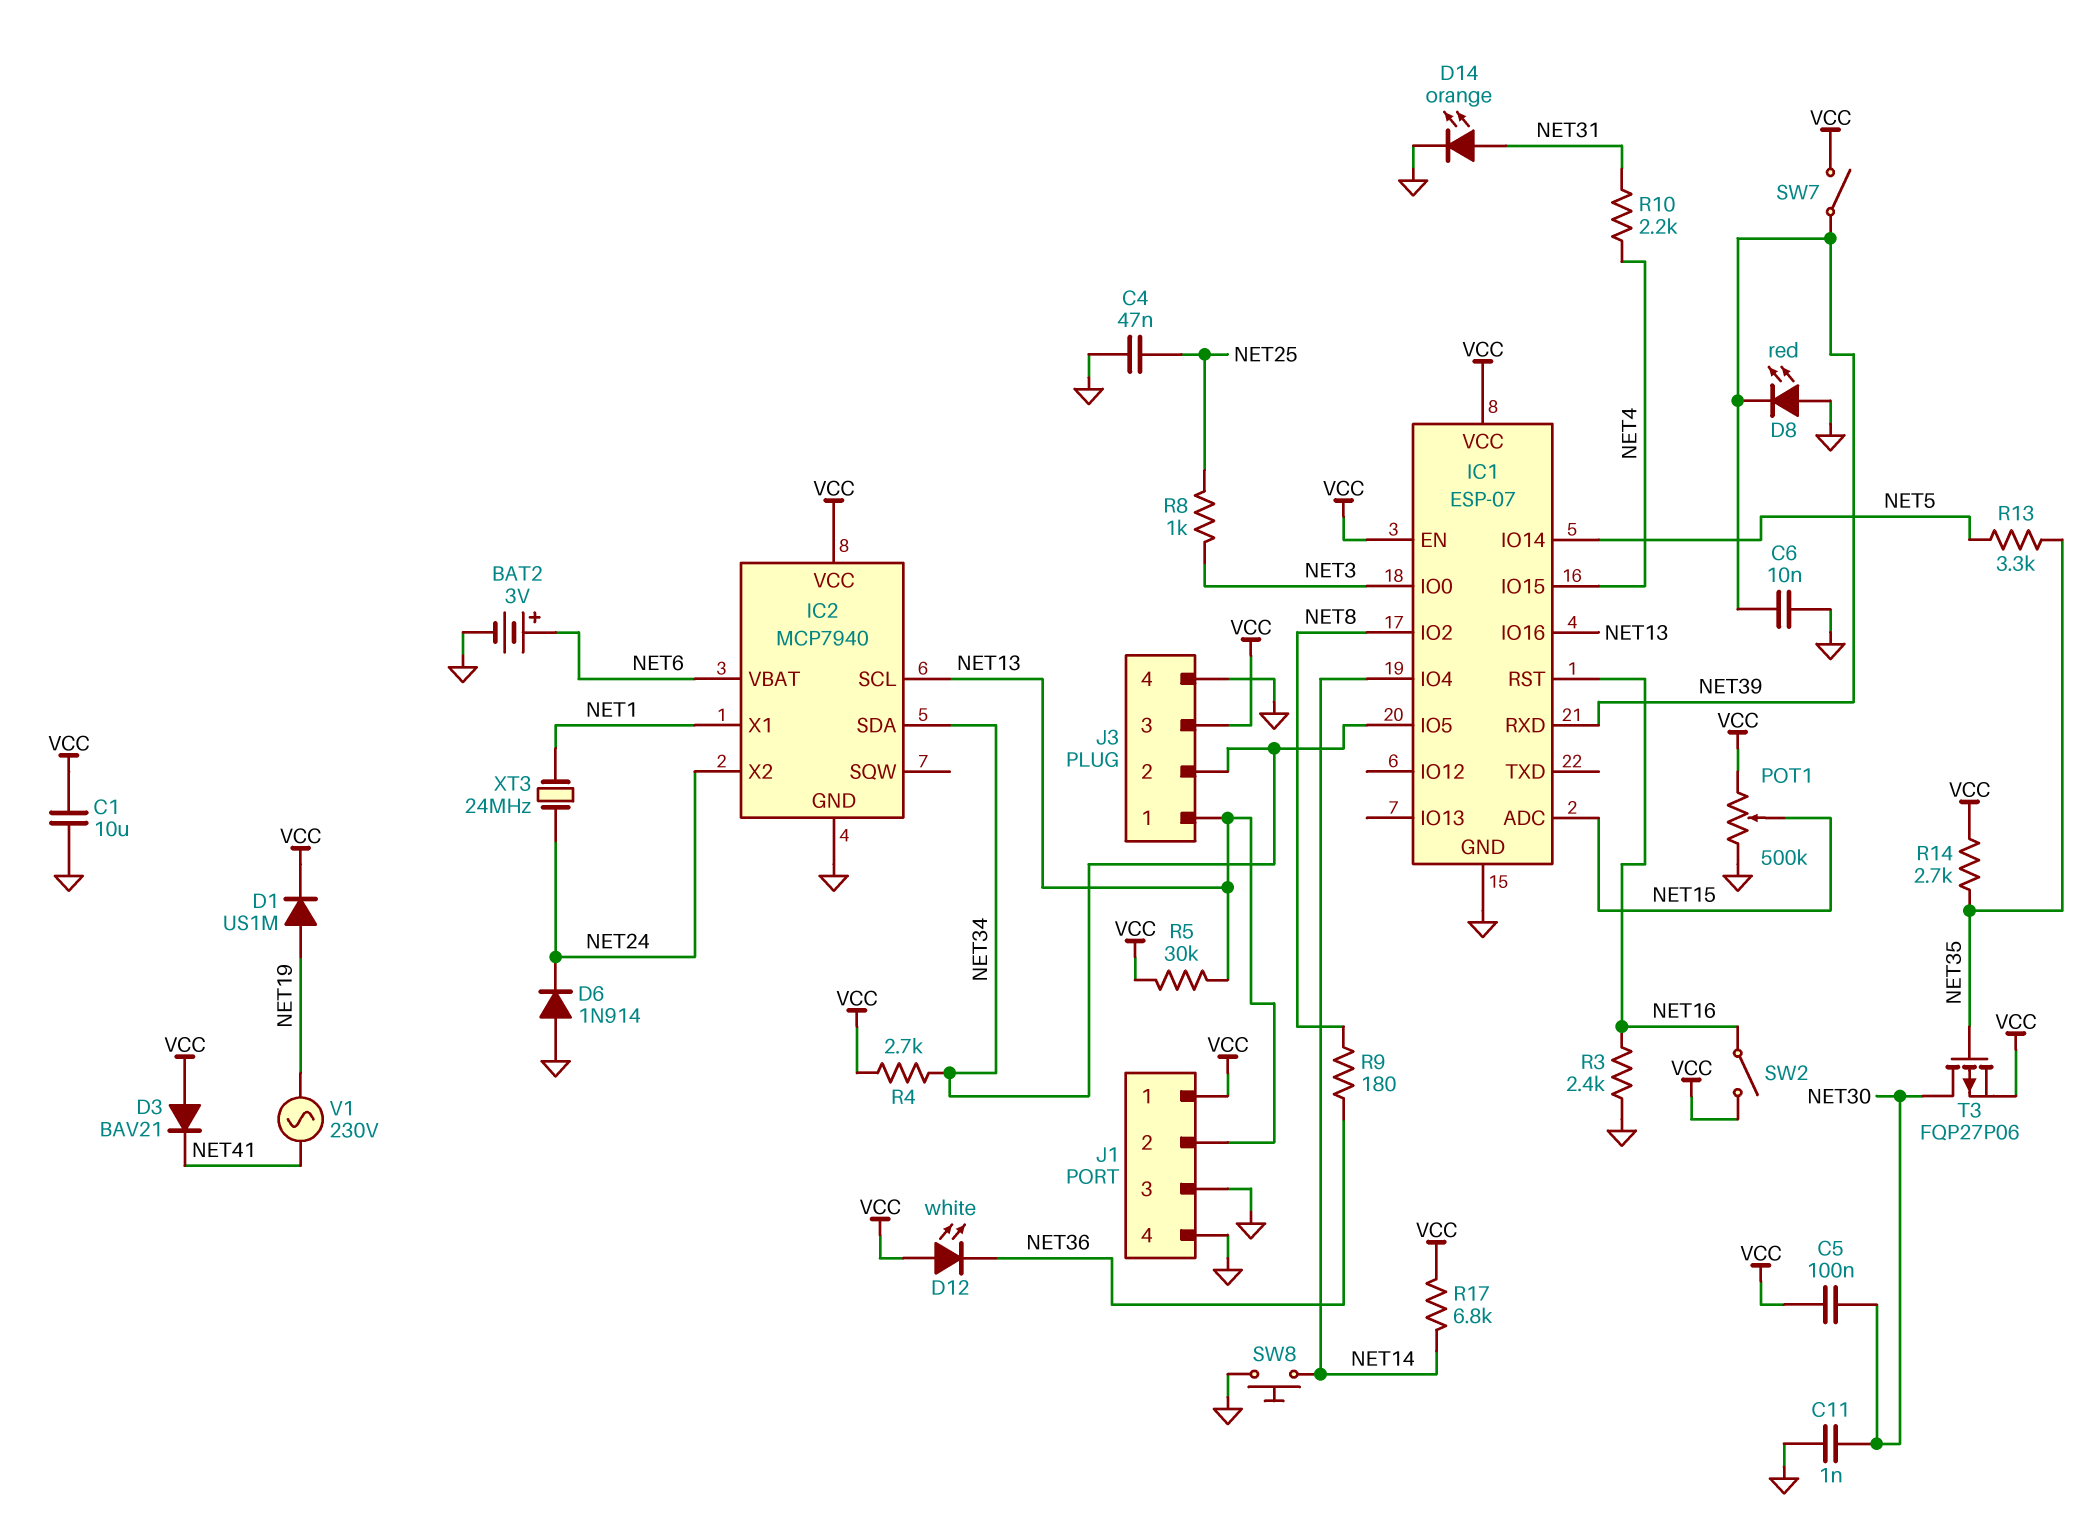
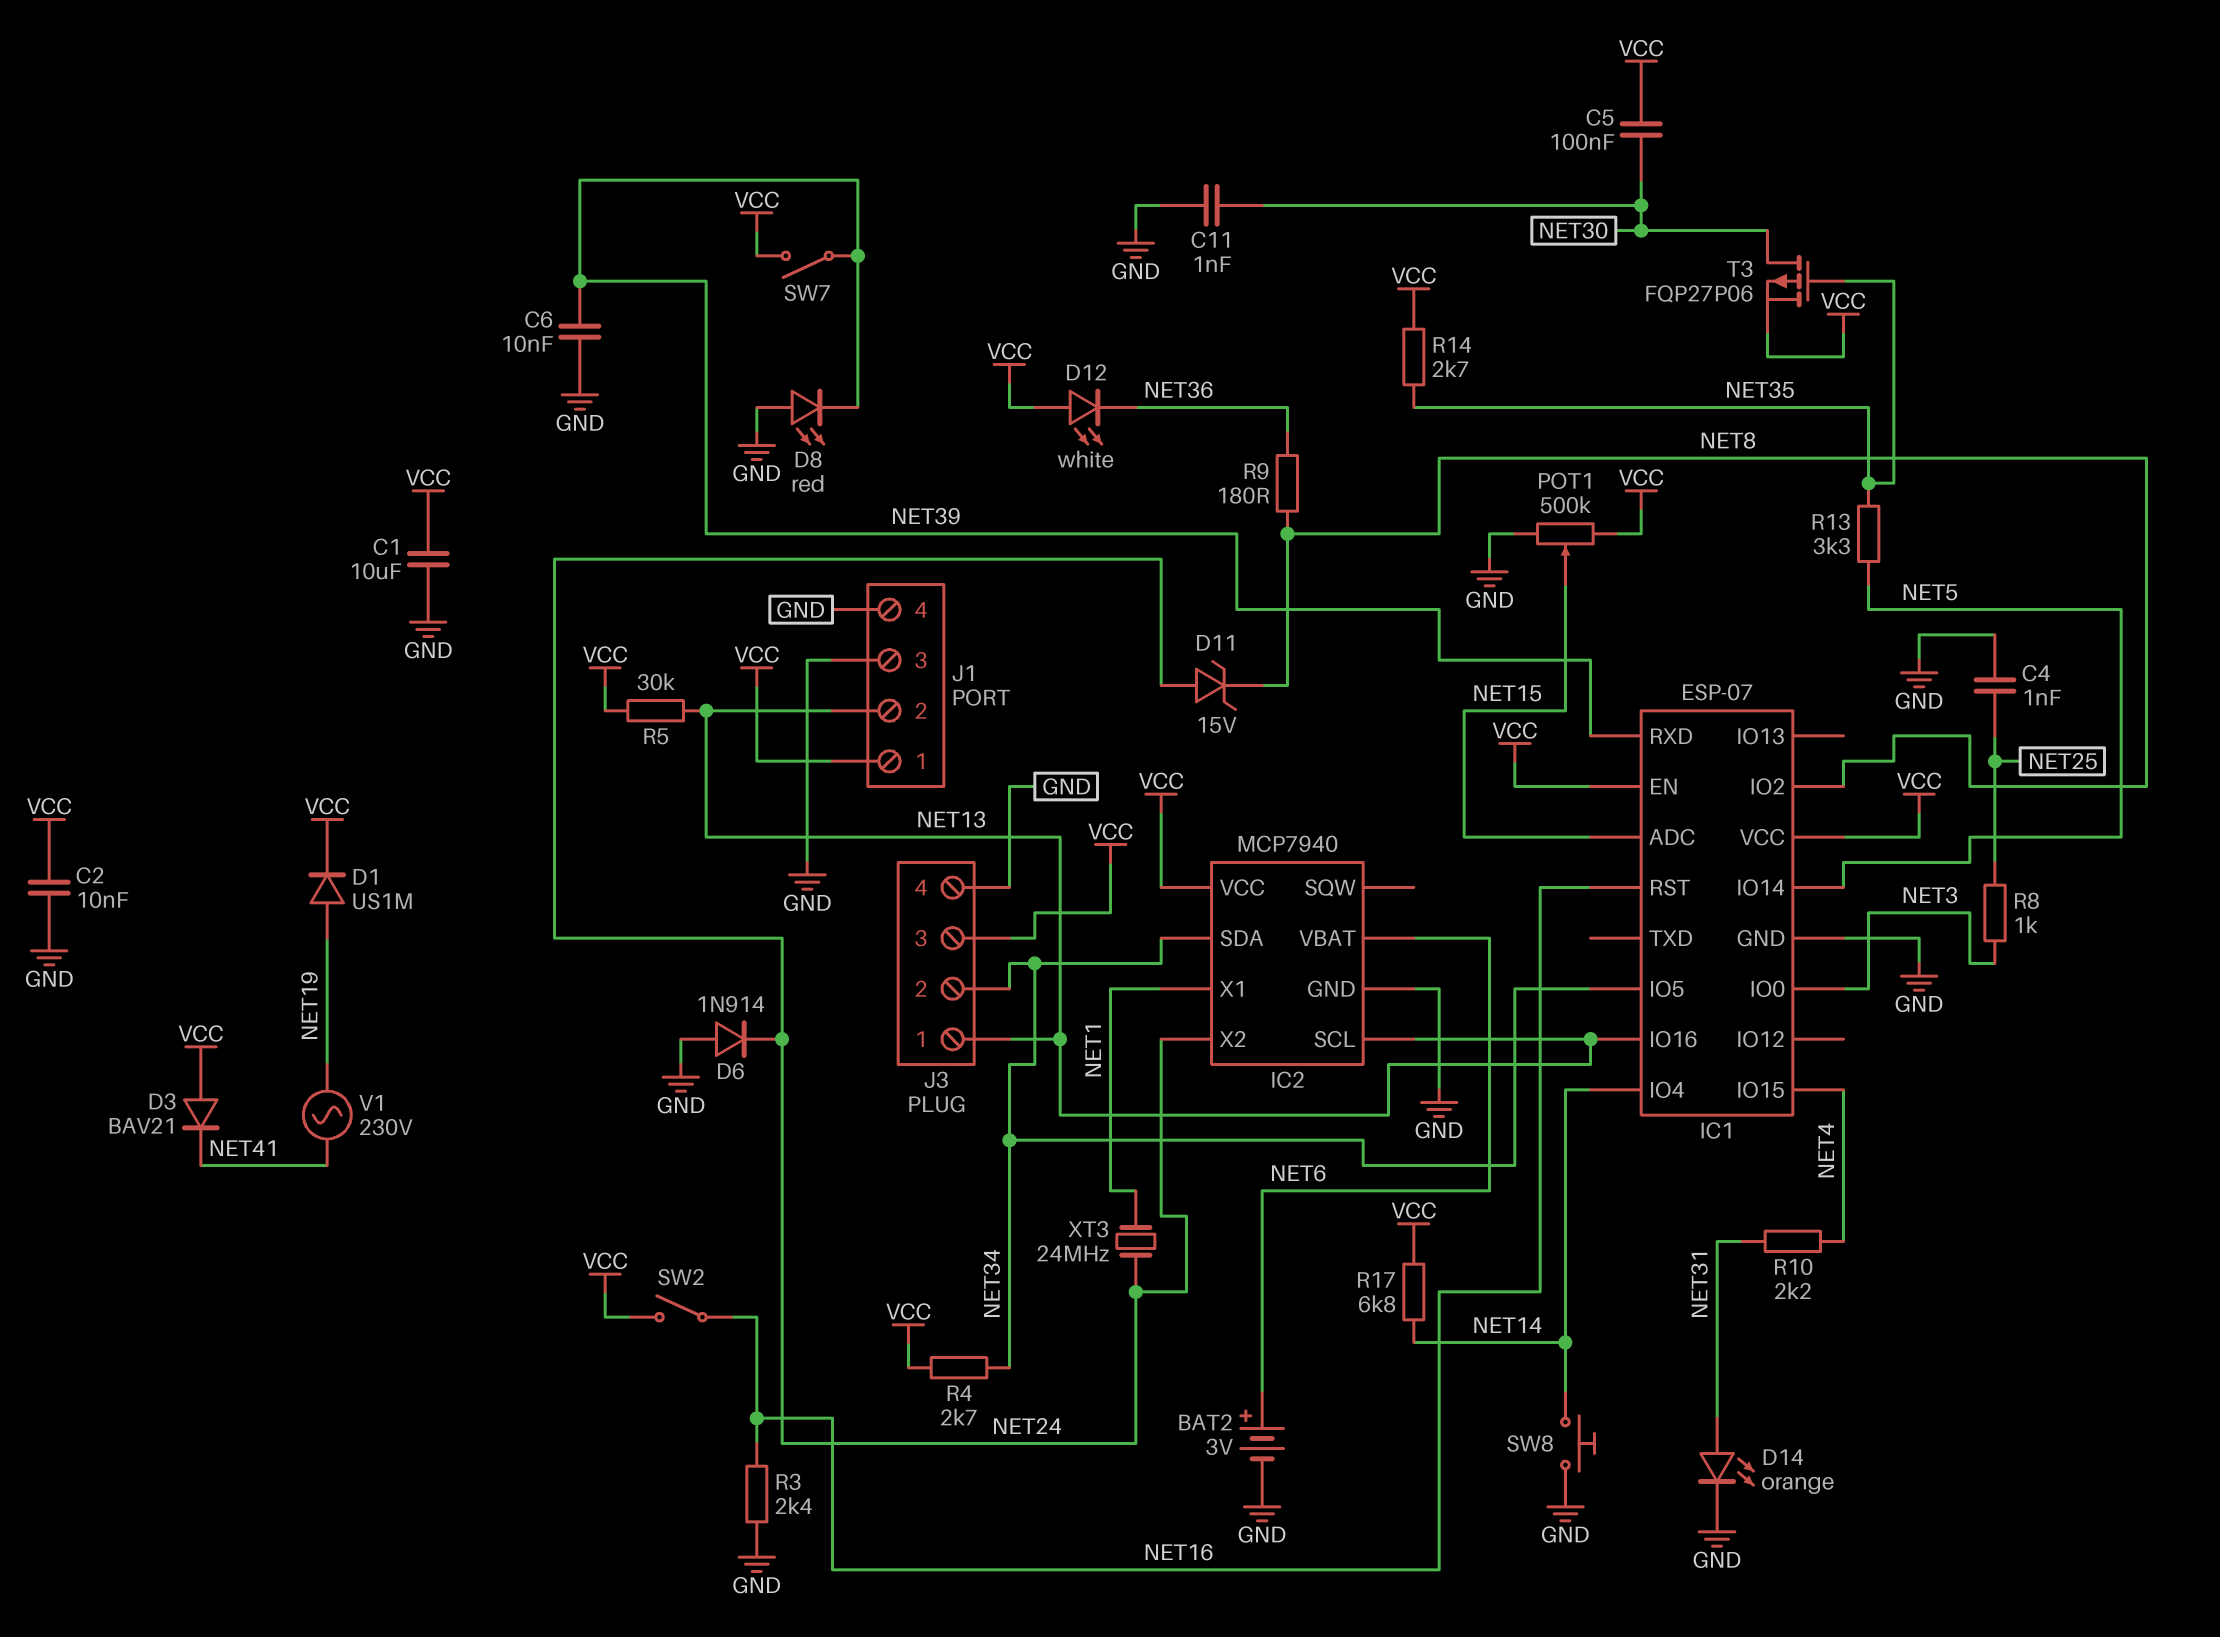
C2: none -> 10nF (GND, VCC)
C4: 47nF (GND, NET25) -> 1nF (GND, NET25)
D11: none -> zener 15V (A NET24, K NET8)

